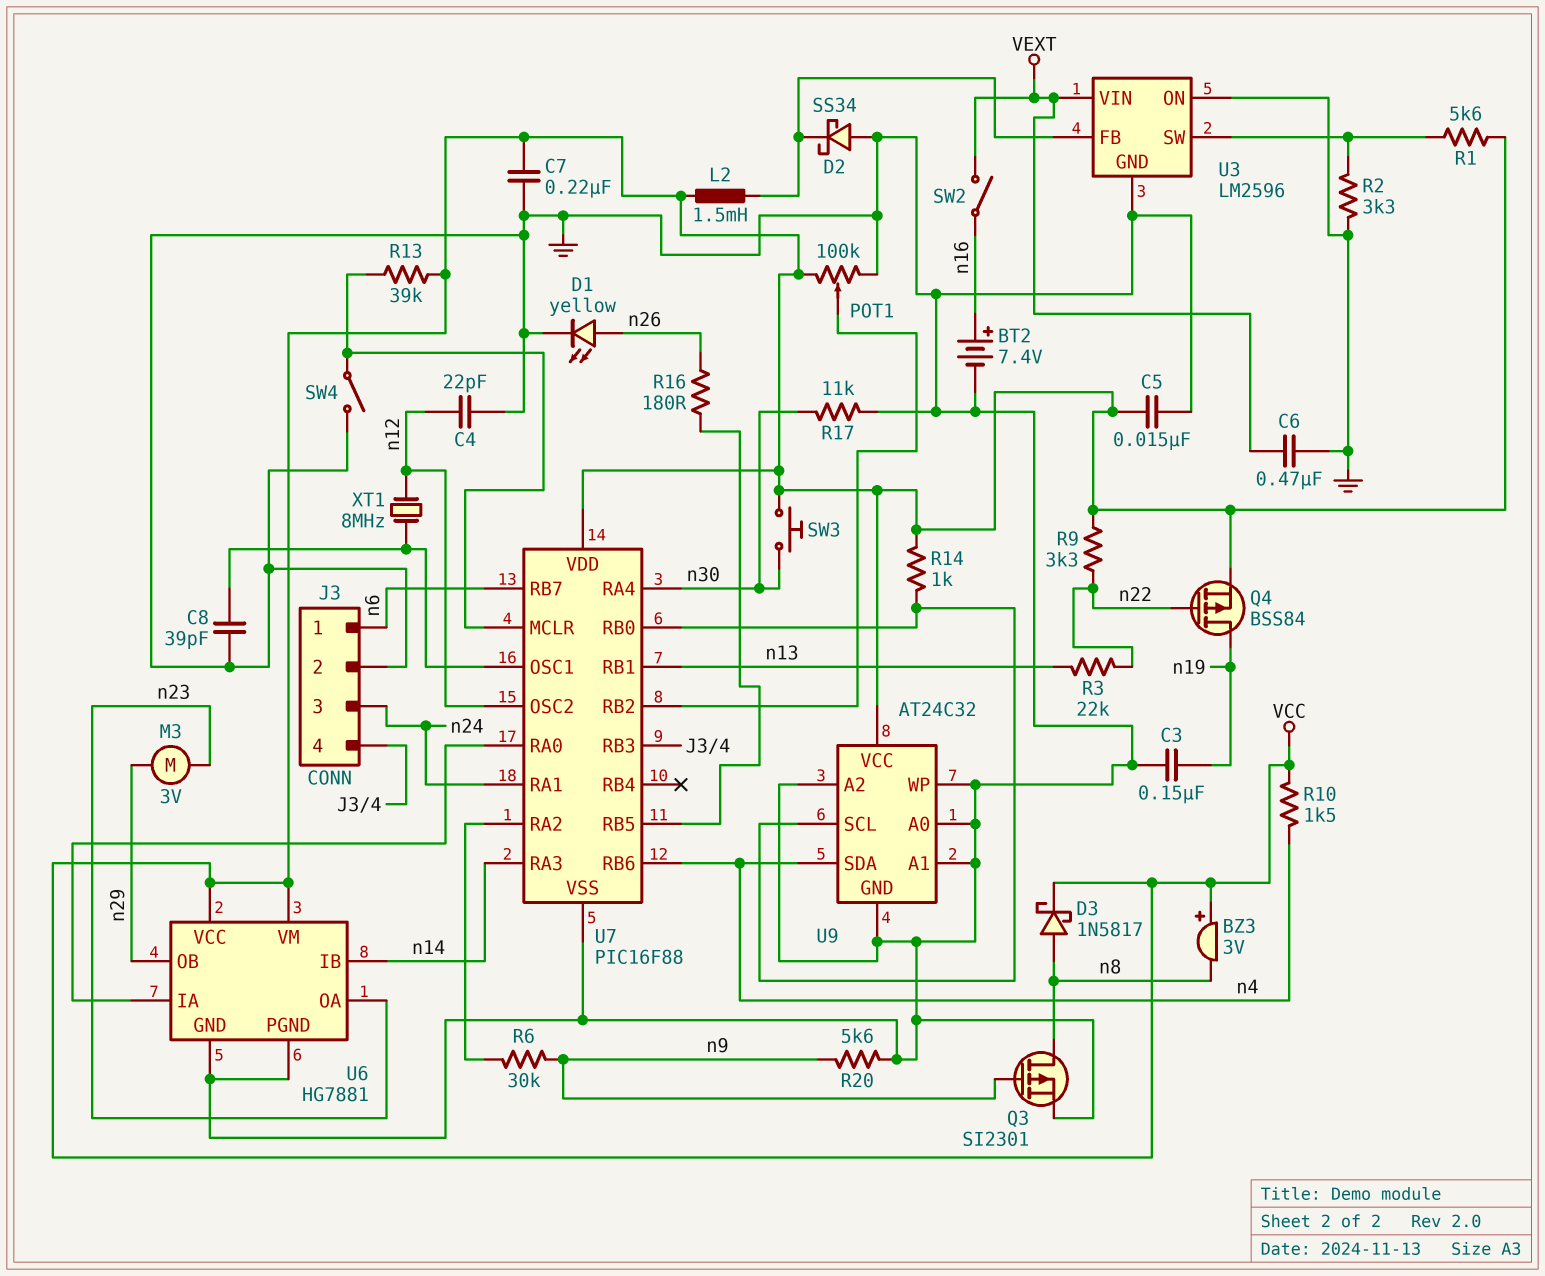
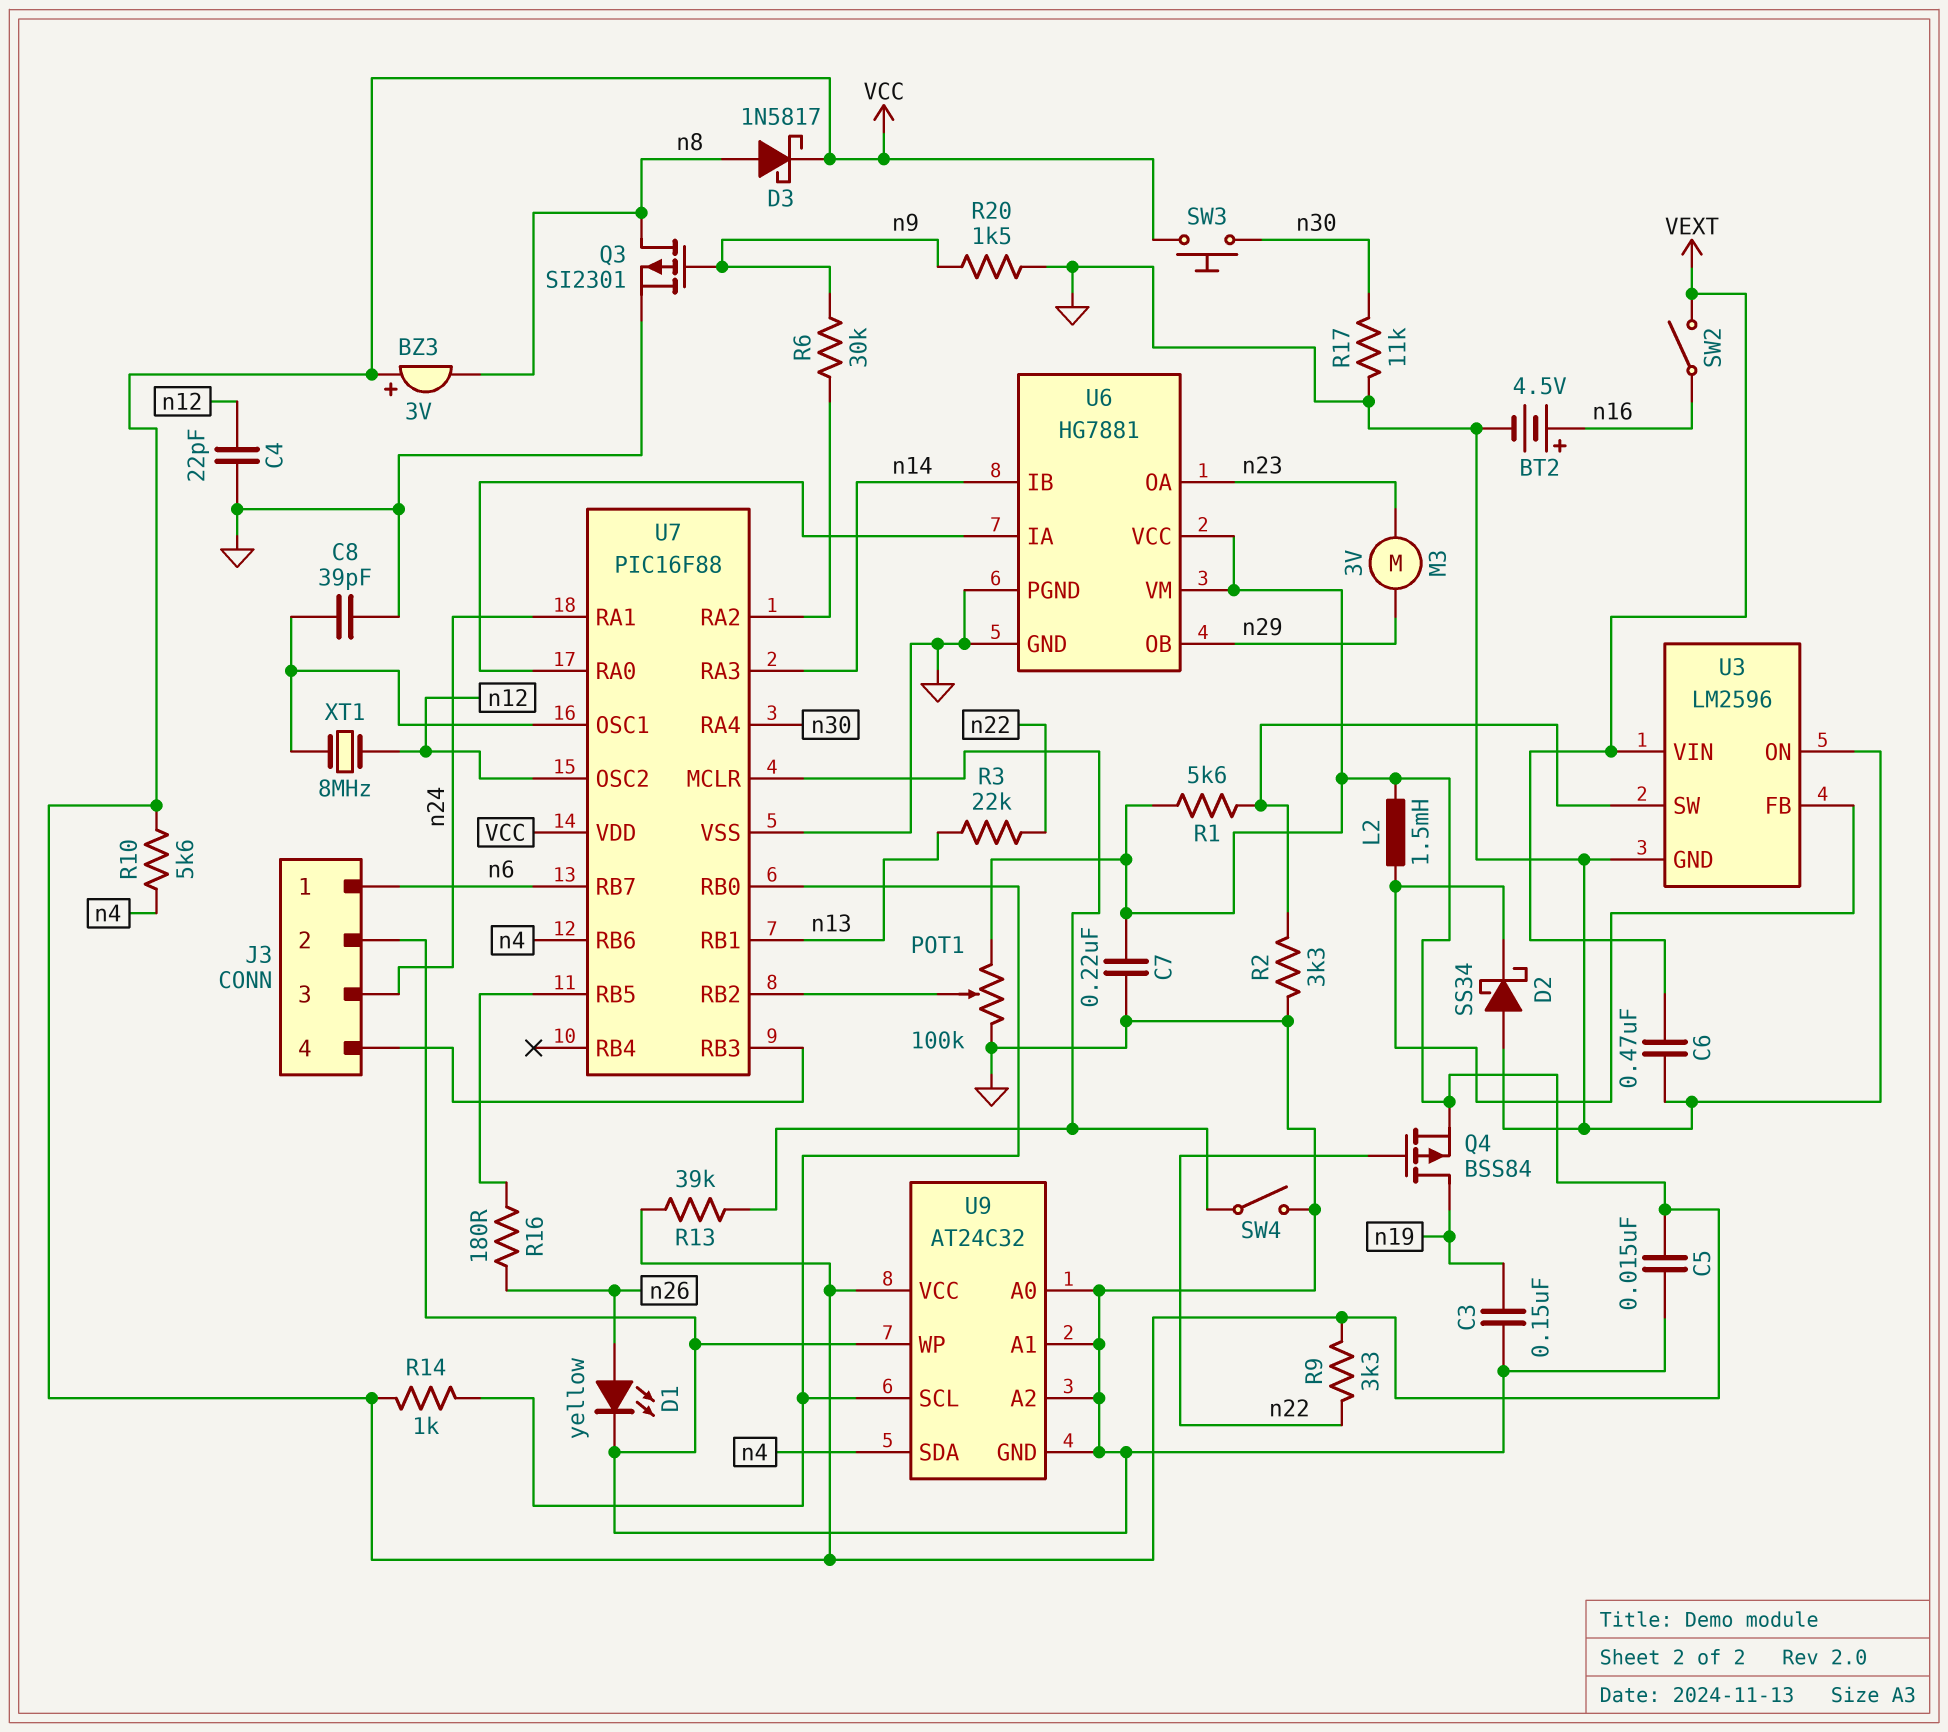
BT2: 7.4V (plus n16, minus GND) -> 4.5V (plus n16, minus GND)
R10: 1.5k (VCC, n4) -> 5.6k (VCC, n4)
R20: 5.6k (GND, n9) -> 1.5k (GND, n9)

